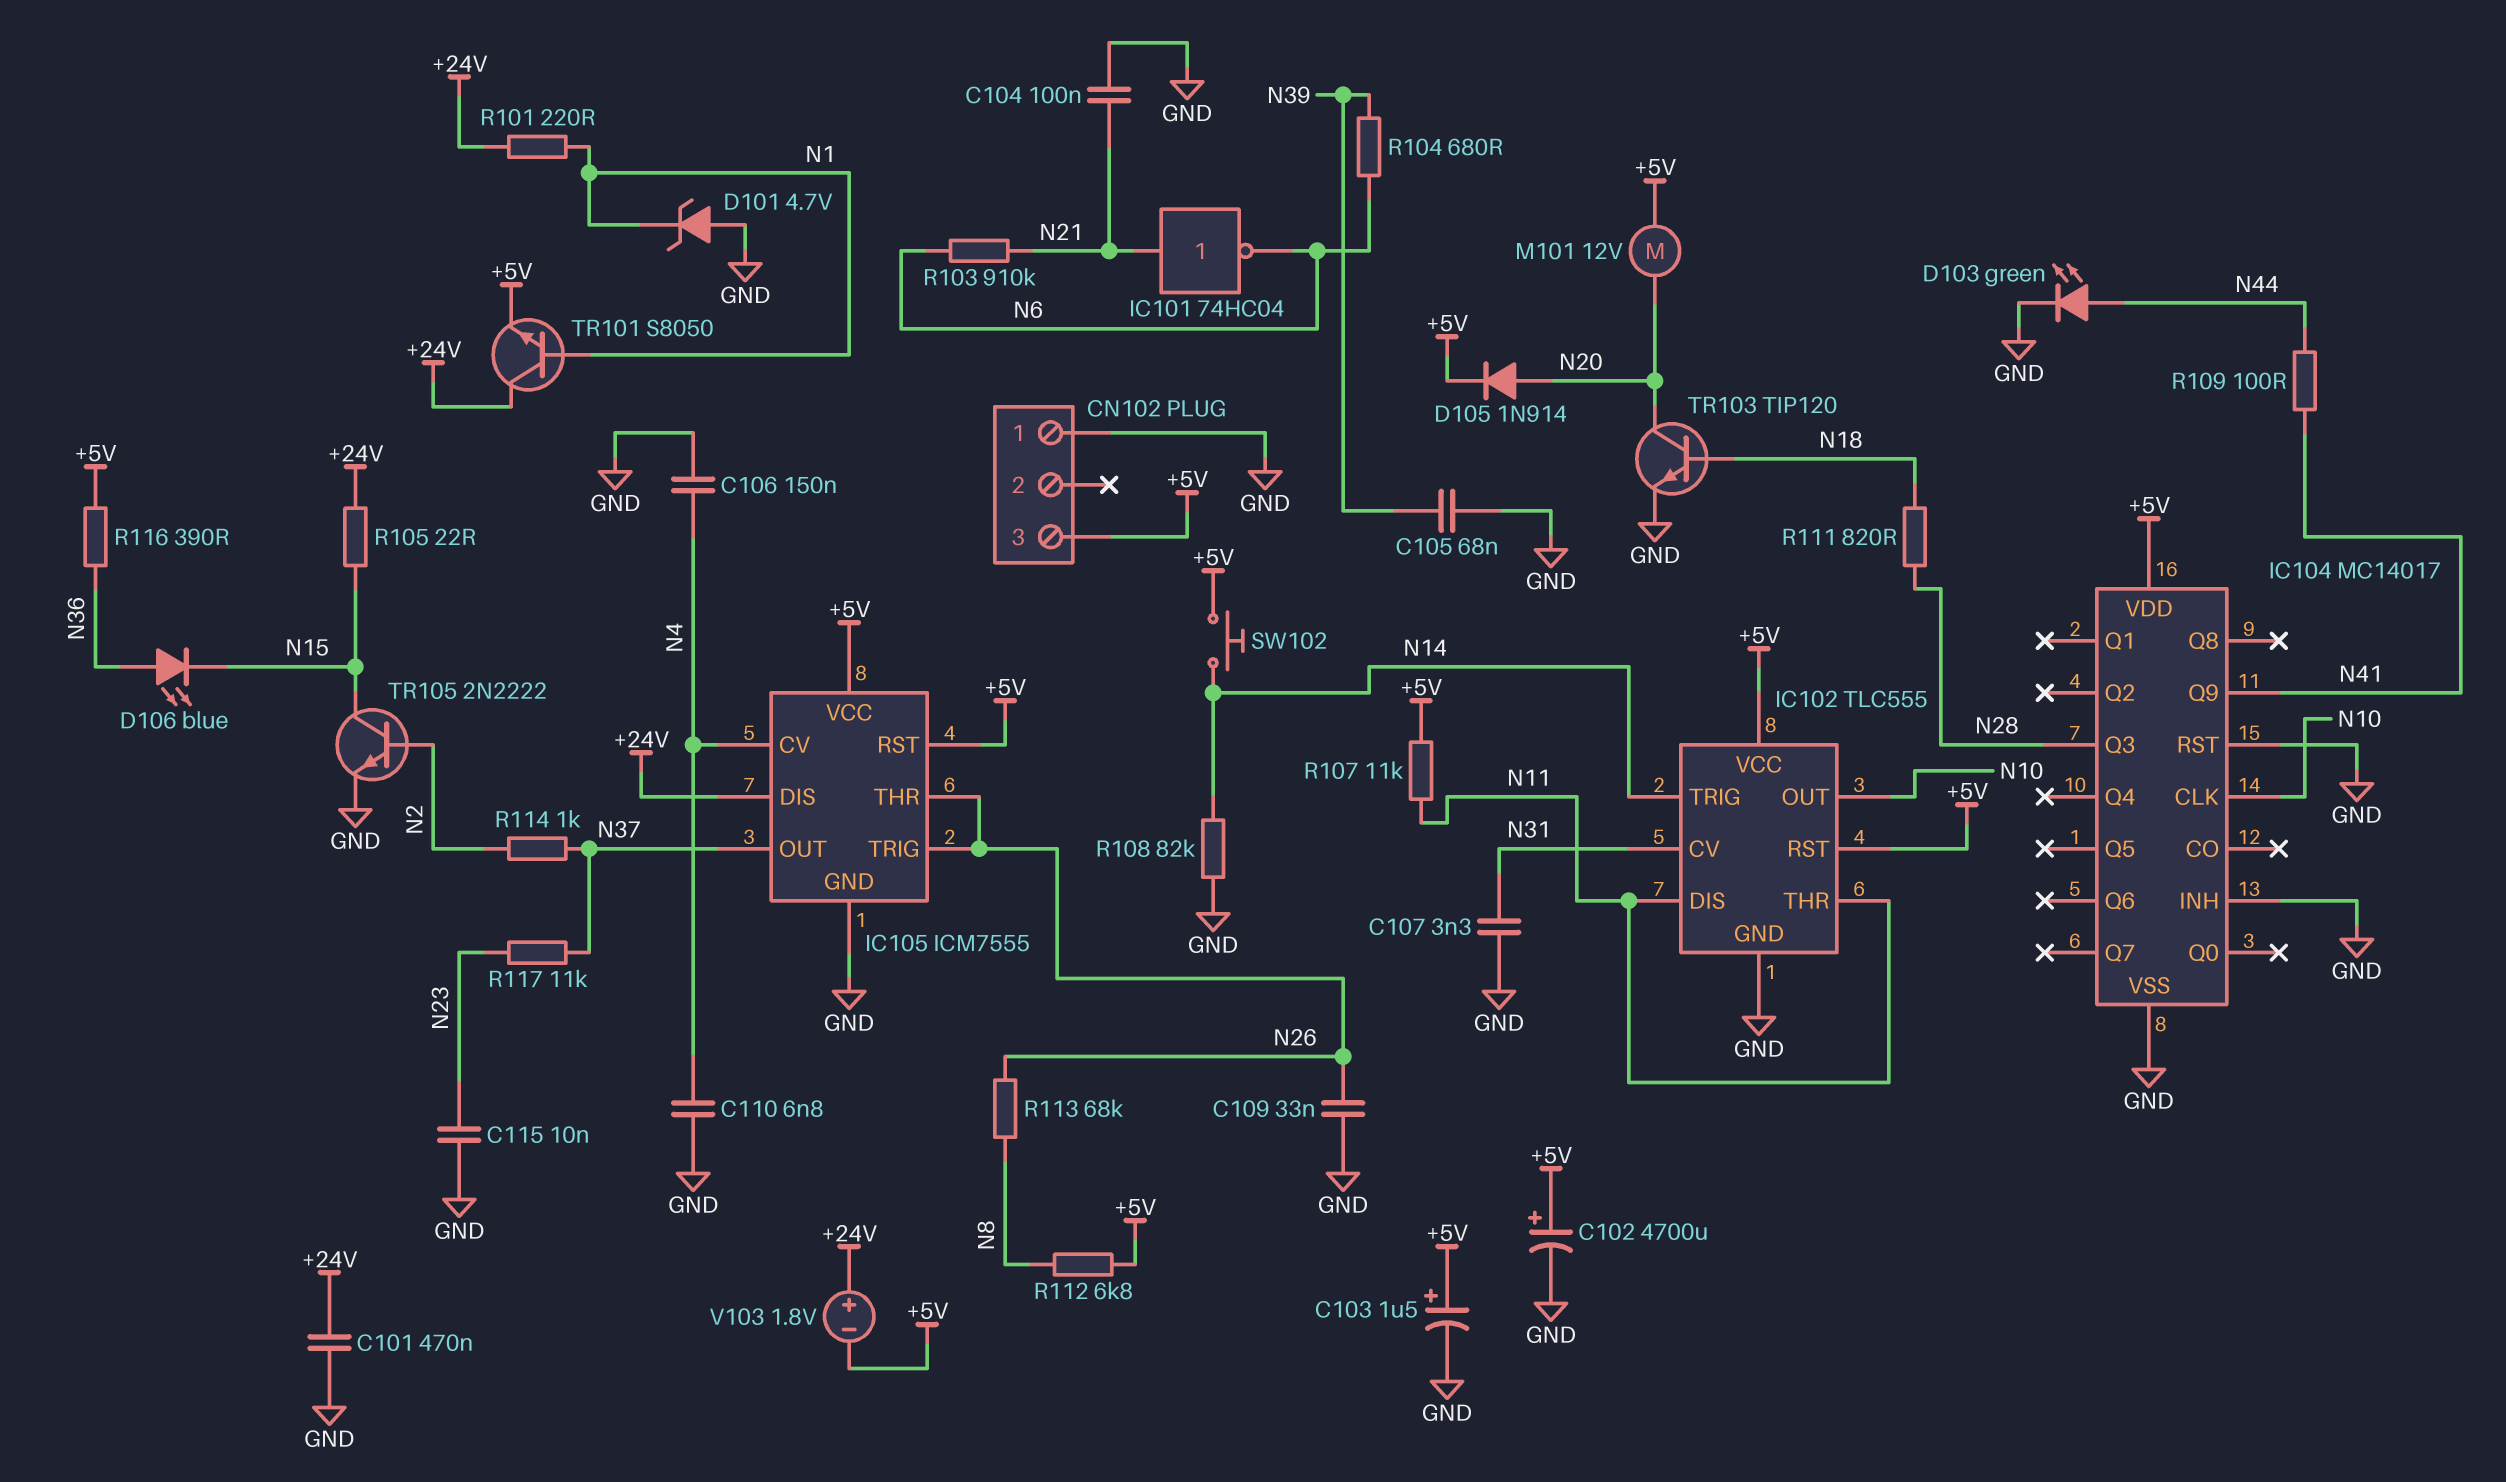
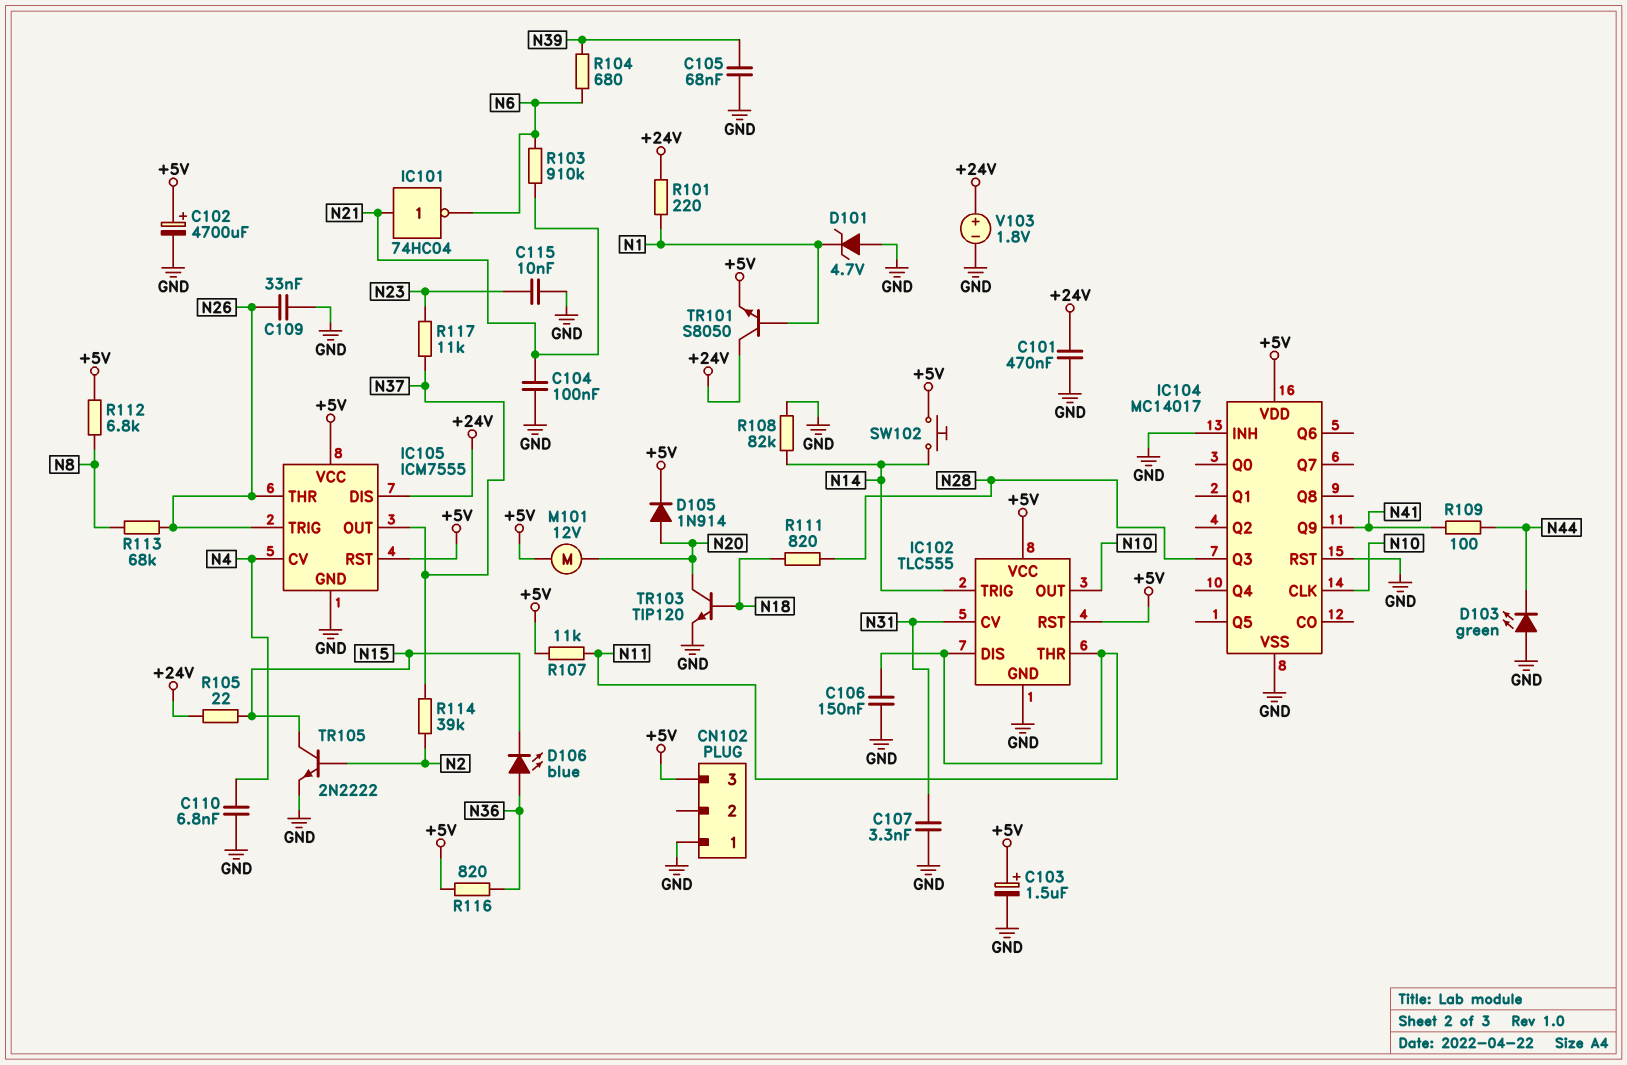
C106: 150nF (GND, N4) -> 150nF (GND, N11)
D103: LED green (A N44, K GND) -> LED green (A GND, K N44)
R114: 1k (N2, N37) -> 39k (N2, N37)
R116: 390 (+5V, N36) -> 820 (+5V, N36)
V103: 1.8V (plus +24V, minus +5V) -> 1.8V (plus +24V, minus GND)

